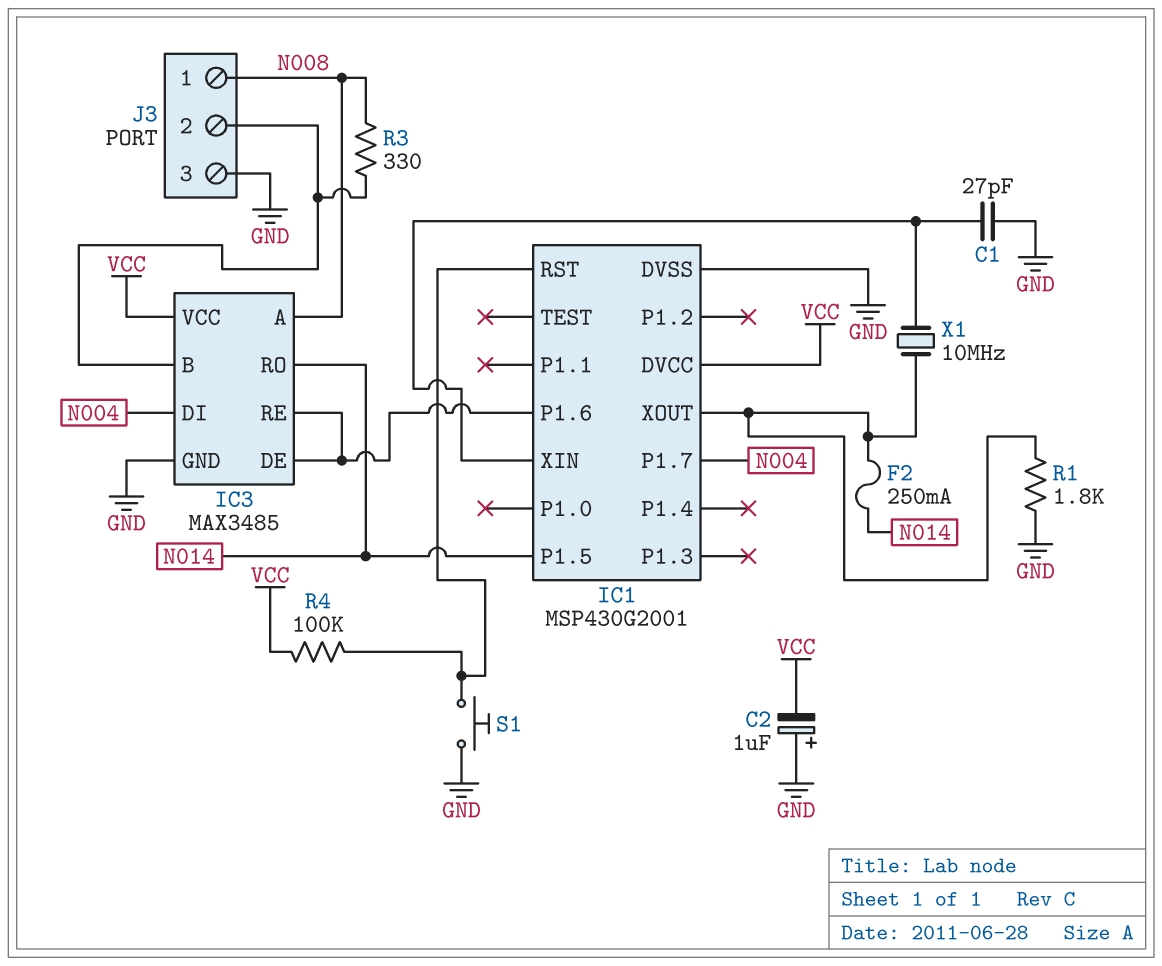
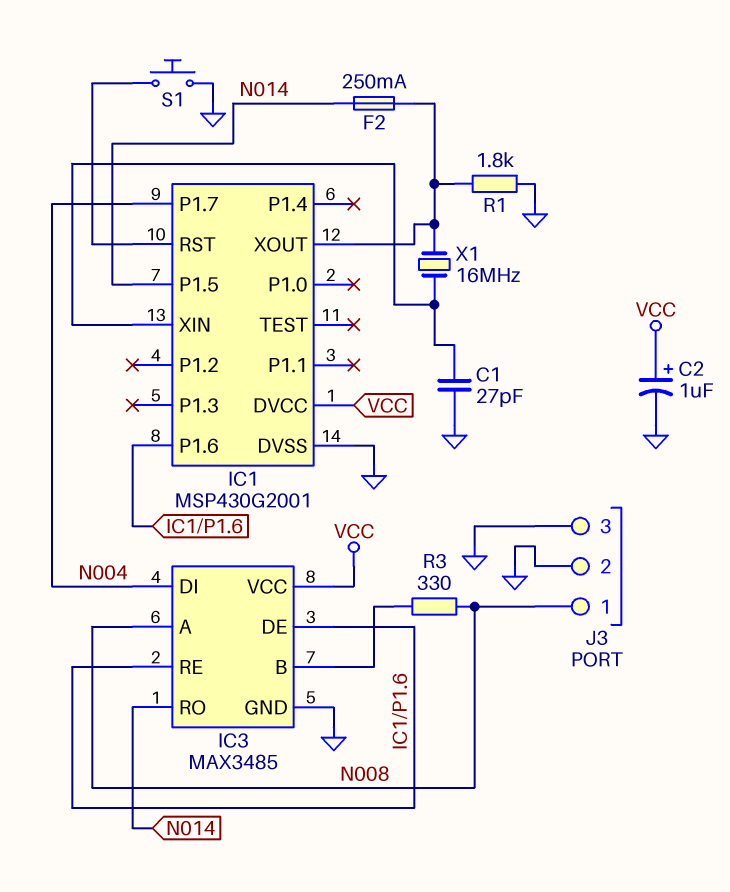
C2: 1uF (plus GND, minus VCC) -> 1uF (plus VCC, minus GND)
J3 pin 2: IC3/B -> GND
R4: 100k (IC1/RST, VCC) -> none
X1: 10MHz (IC1/XIN, IC1/XOUT) -> 16MHz (IC1/XIN, IC1/XOUT)

